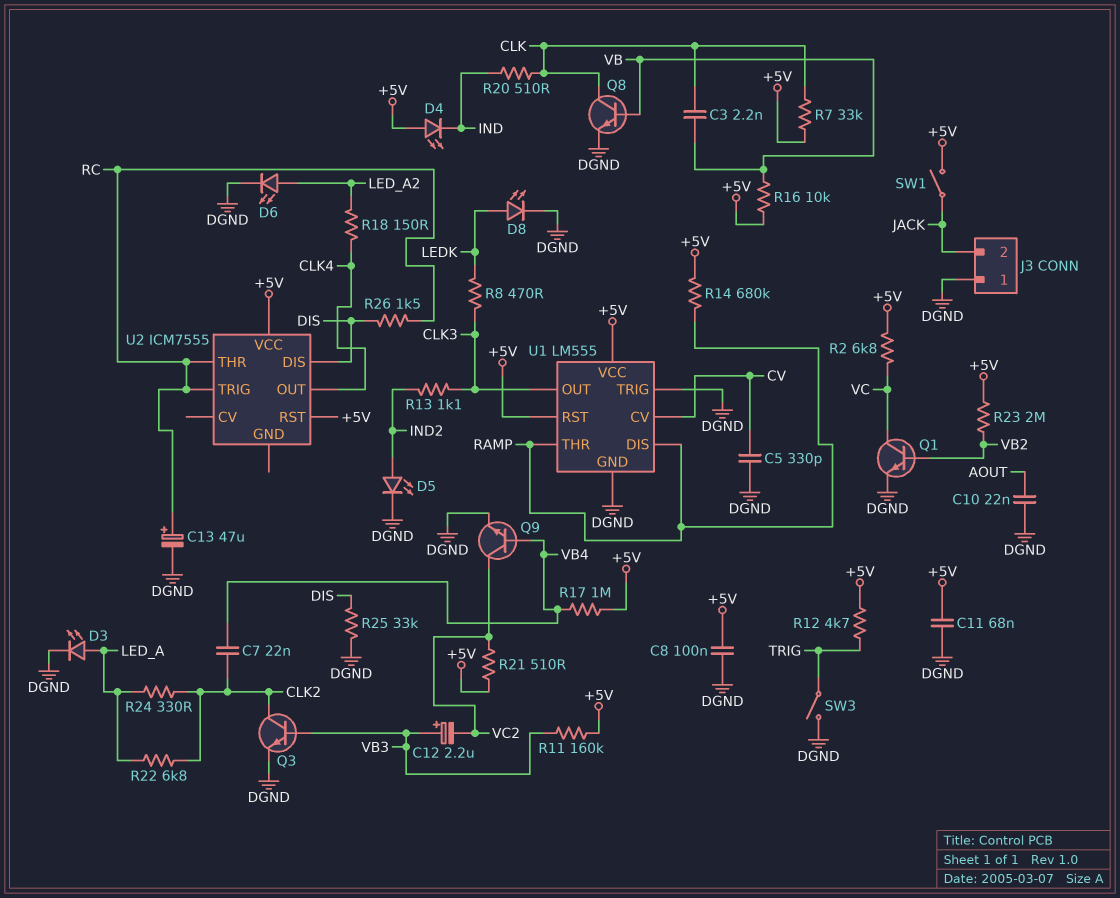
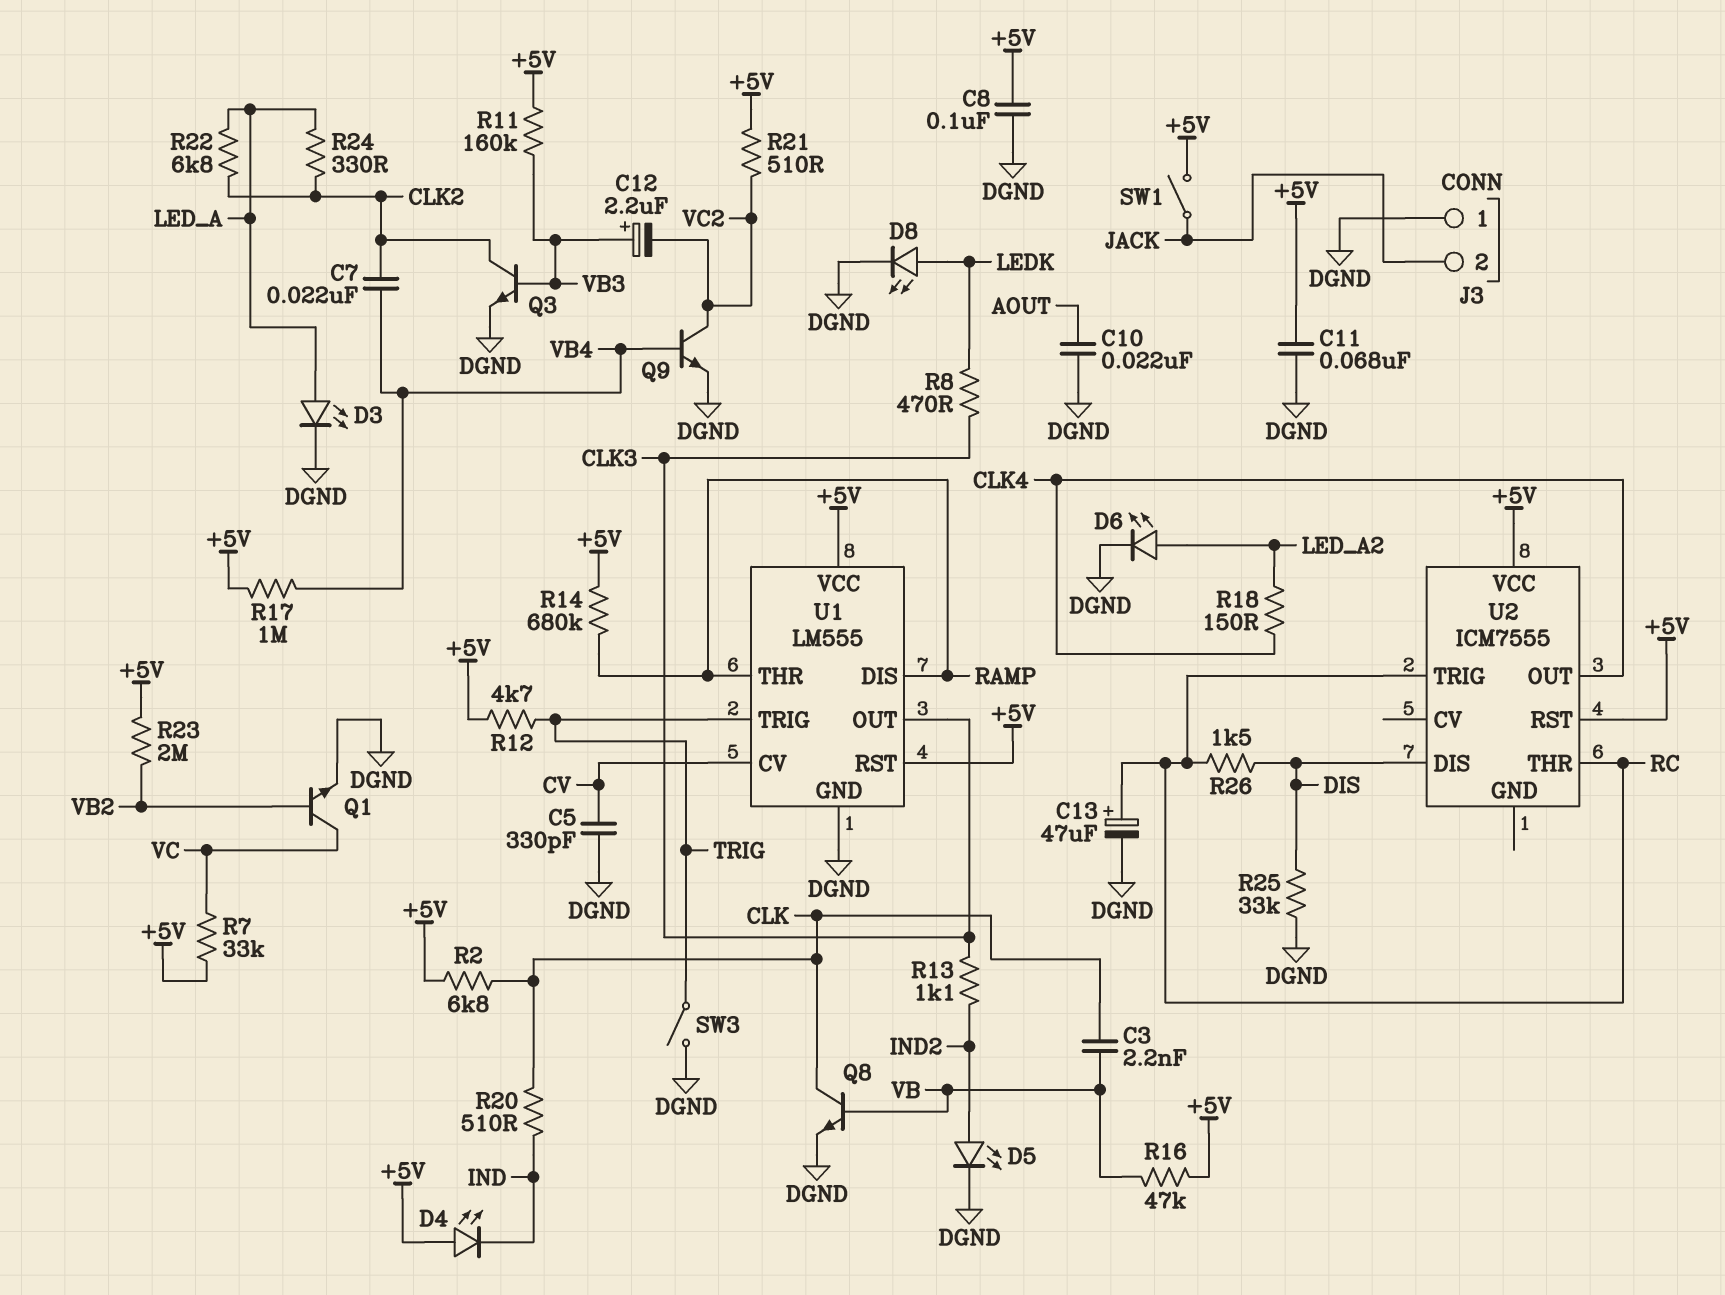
R2: 6.8k (+5V, VC) -> 6.8k (+5V, CLK)
R7: 33k (+5V, CLK) -> 33k (+5V, VC)
R16: 10k (+5V, VB) -> 47k (+5V, VB)
U1 pin TRIG: DGND -> TRIG

